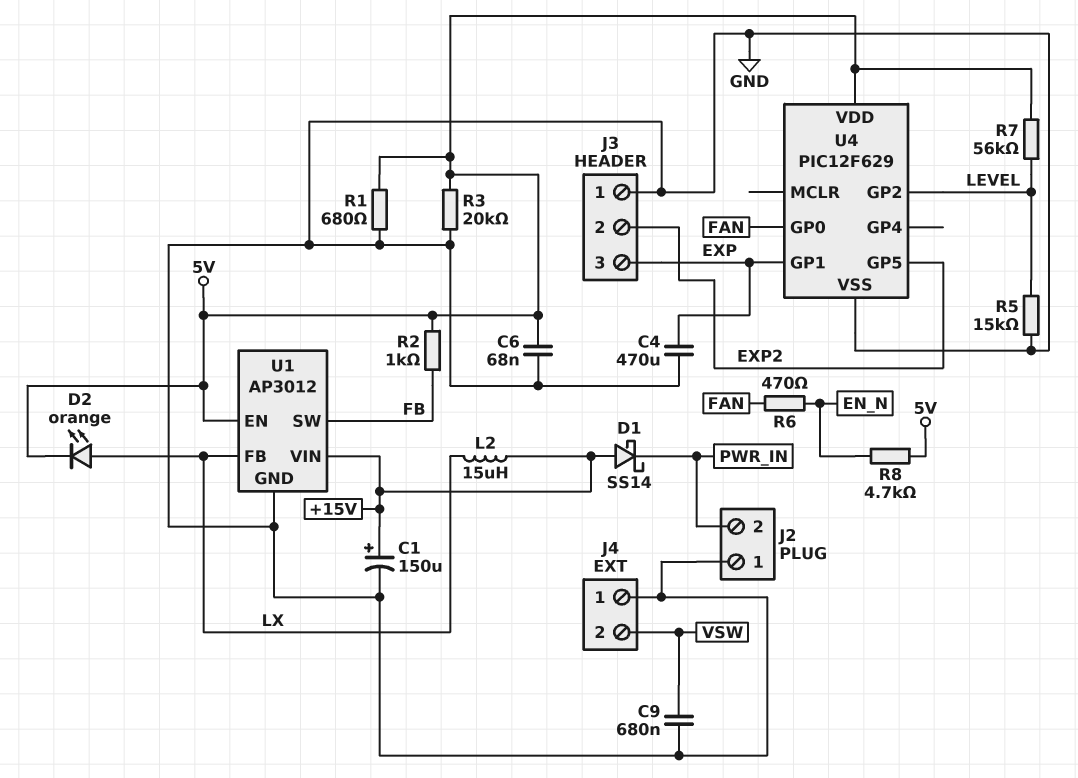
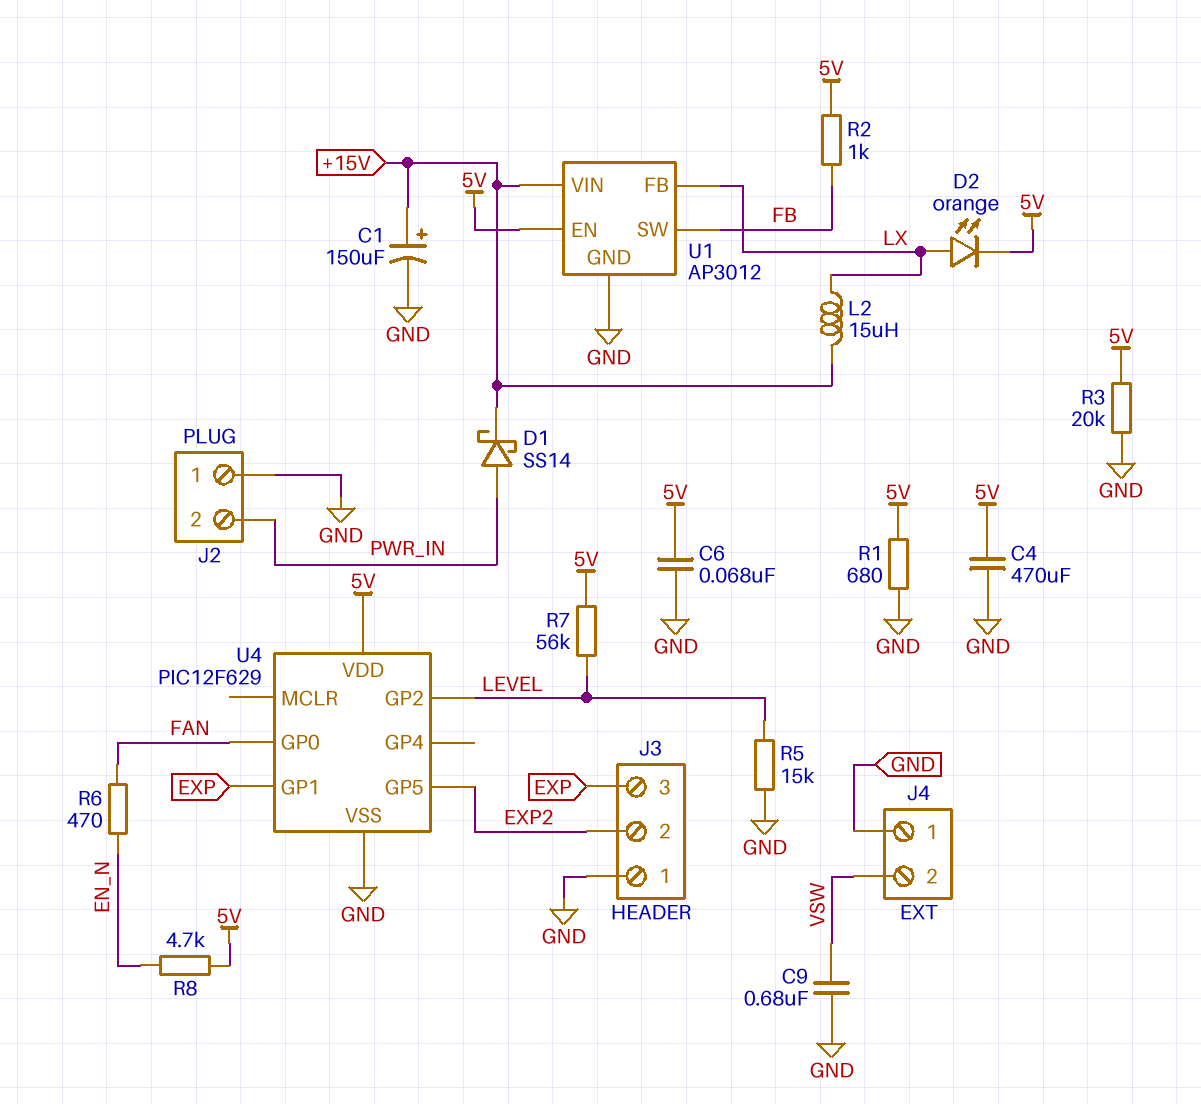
C4: 470uF (EXP, GND) -> 470uF (5V, GND)
D1: schottky SS14 (A +15V, K PWR_IN) -> schottky SS14 (A PWR_IN, K +15V)

